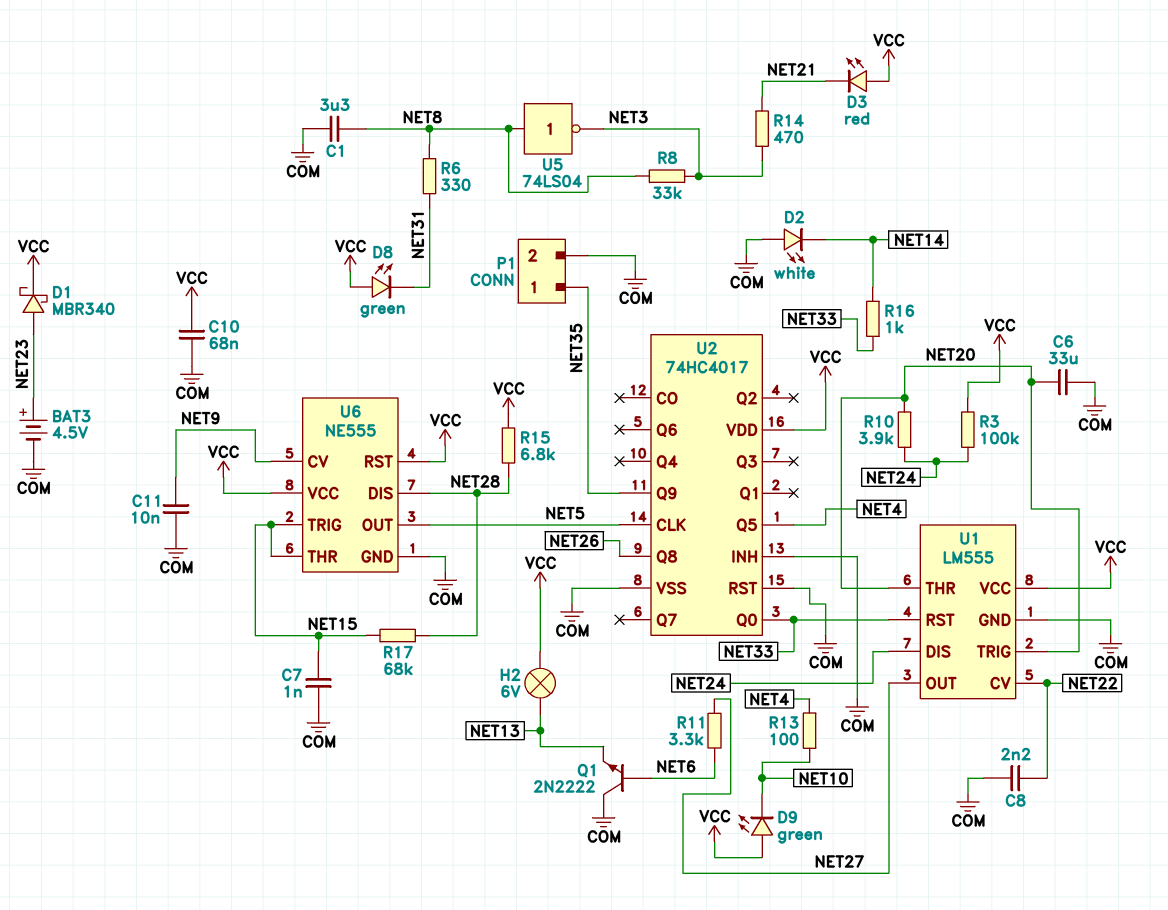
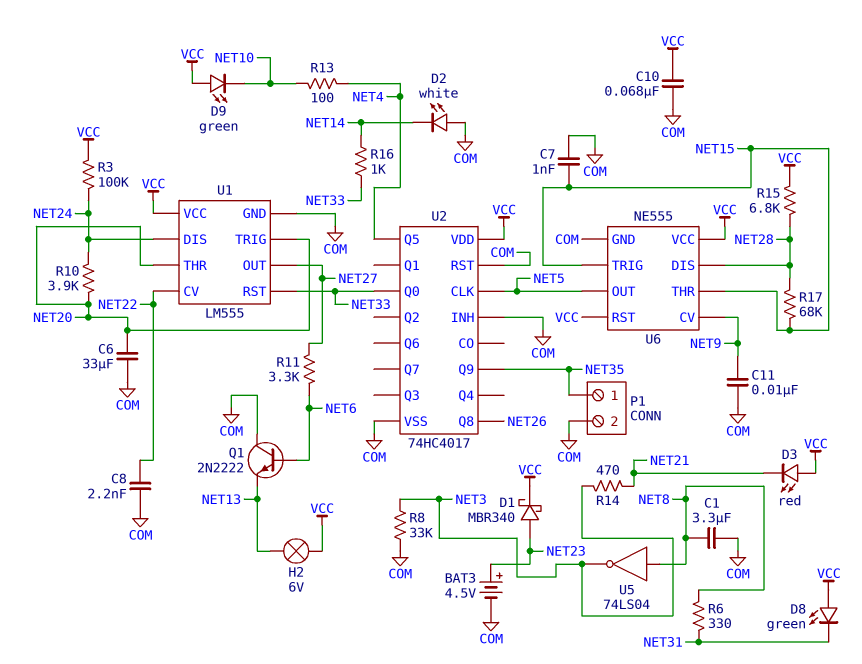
R8: 33k (NET3, NET8) -> 33k (COM, NET3)

